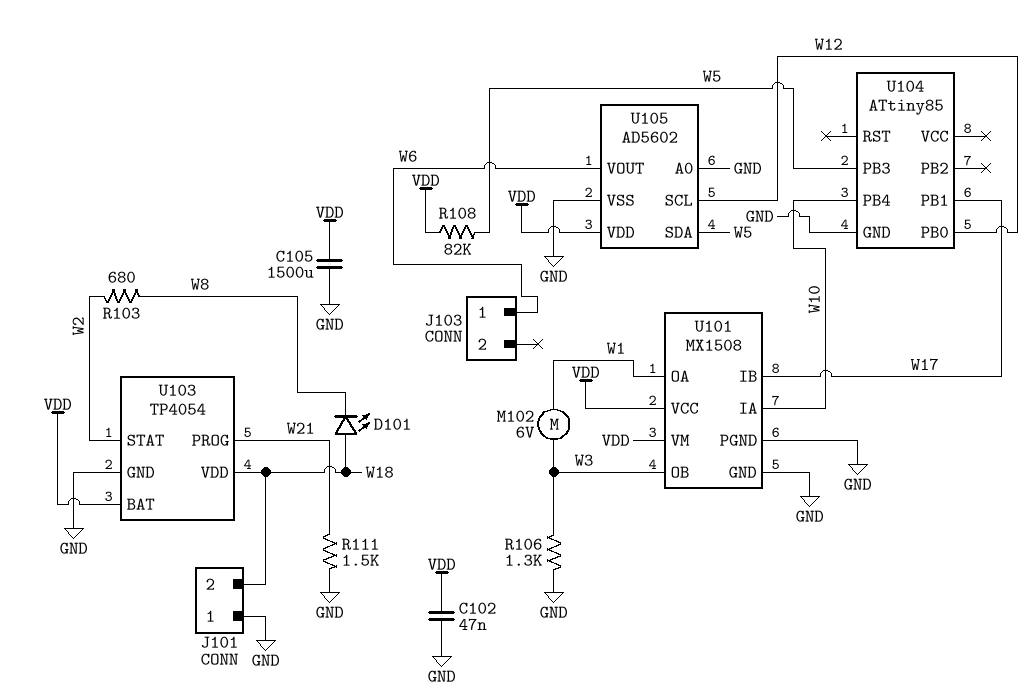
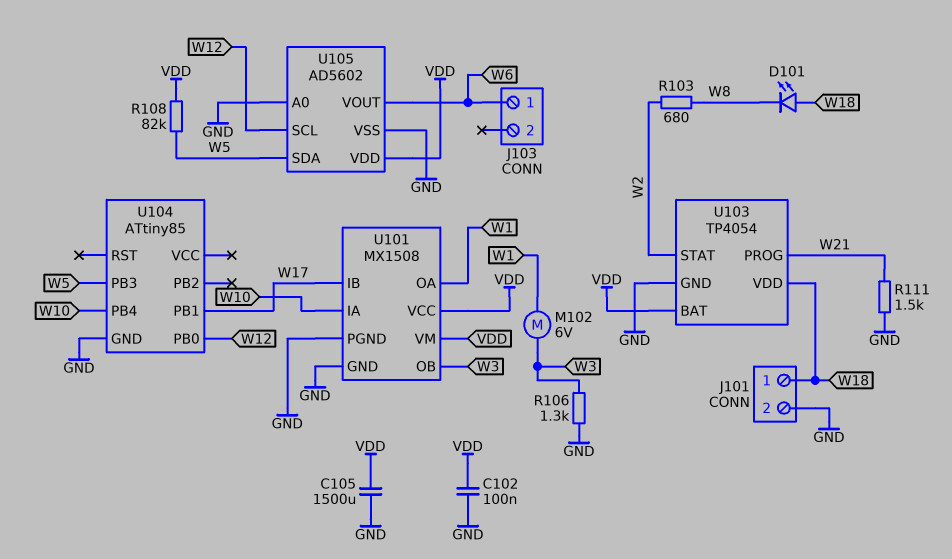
C102: 47nF (GND, VDD) -> 100nF (GND, VDD)
J101 pin 1: GND -> W18
J101 pin 2: W18 -> GND

